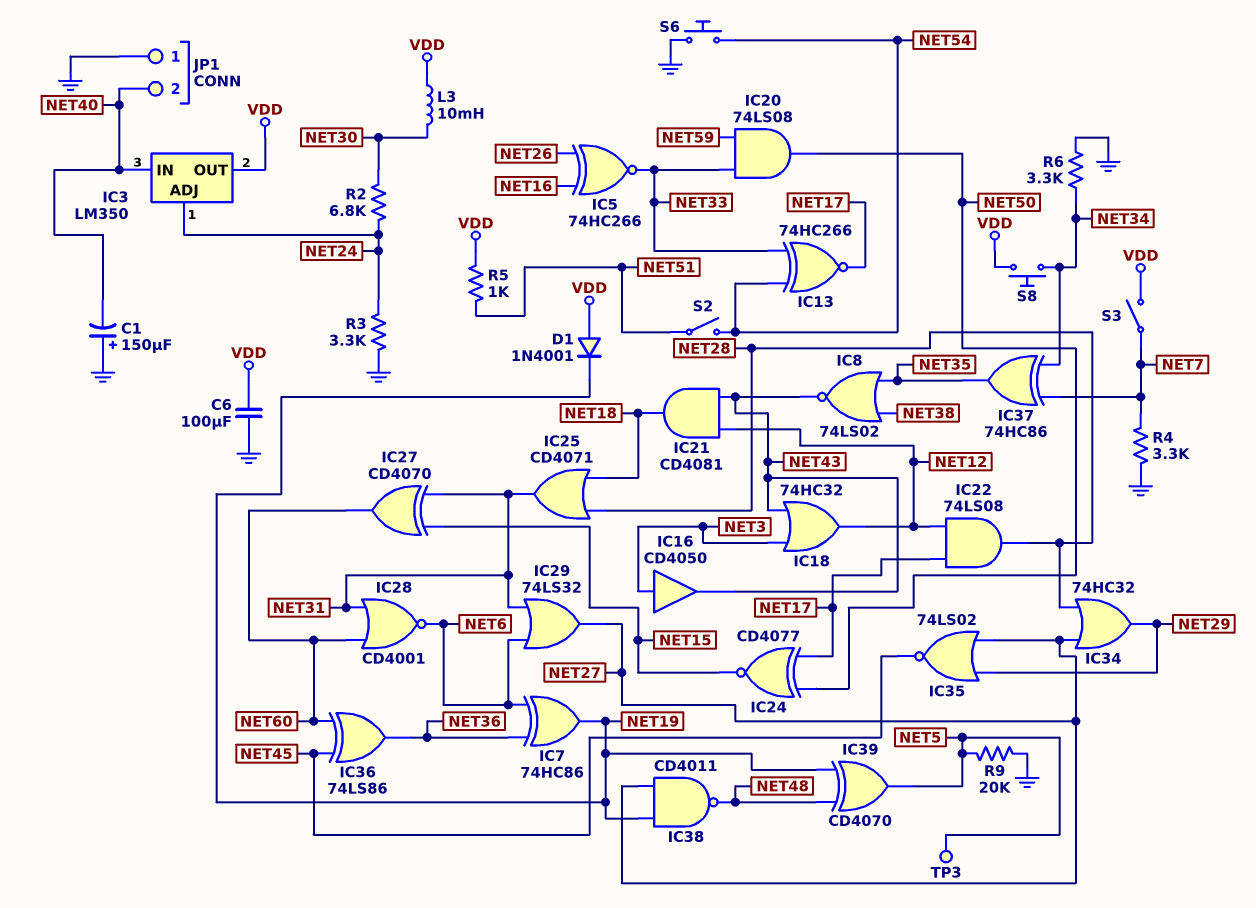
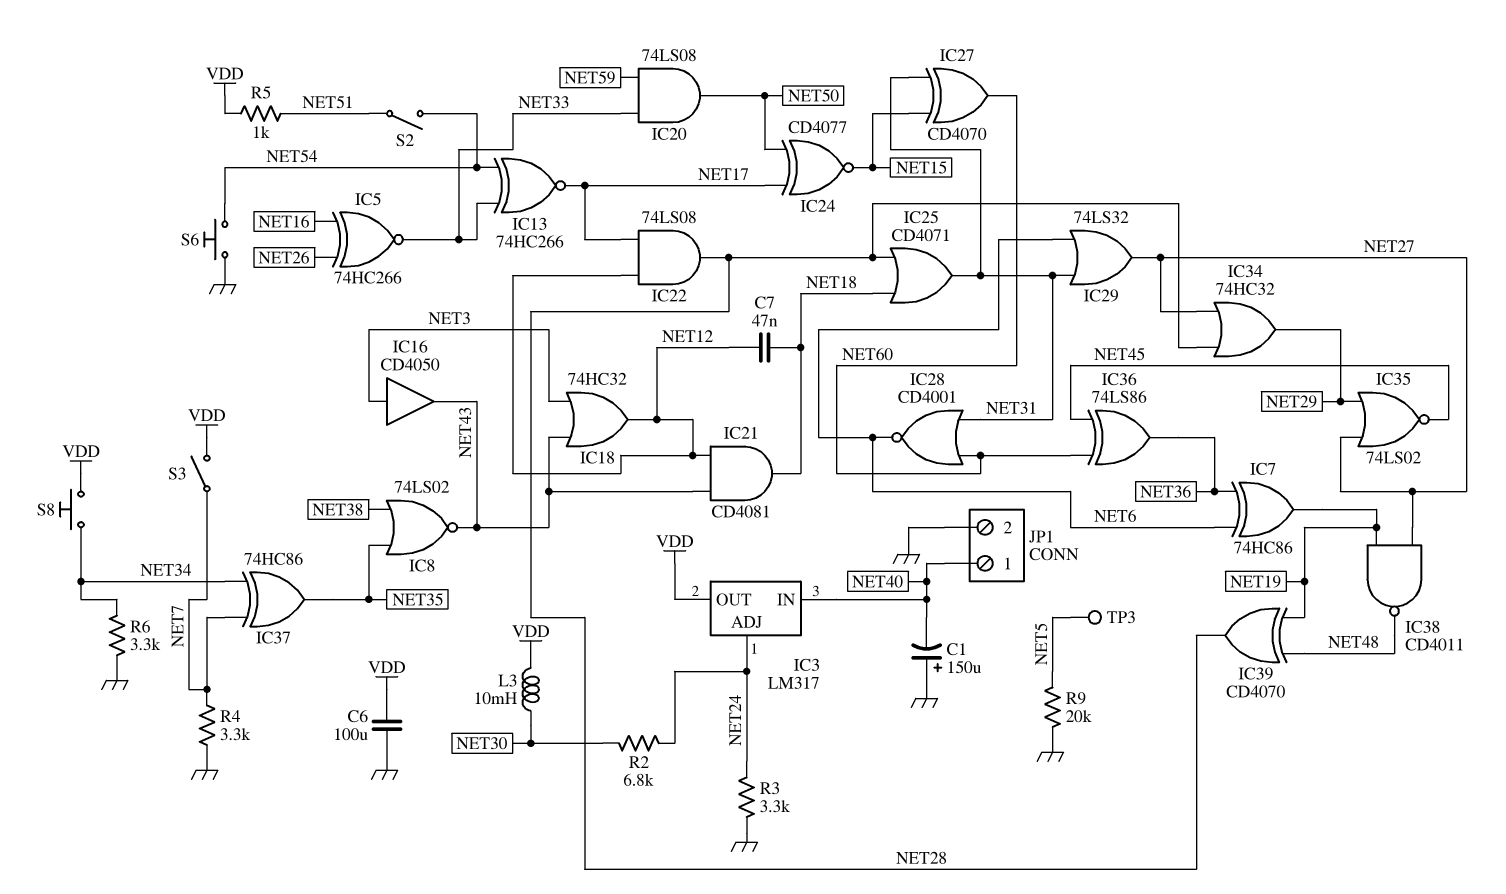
C7: none -> 47nF (NET12, NET18)
D1: diode 1N4001 (A VDD, K NET19) -> none
IC3: LM350 -> LM317
IC39: XOR CD4070 (in NET19, in NET48, out NET5) -> XOR CD4070 (in NET19, in NET48, out NET28)
JP1 pin 1: GND -> NET40
JP1 pin 2: NET40 -> GND

